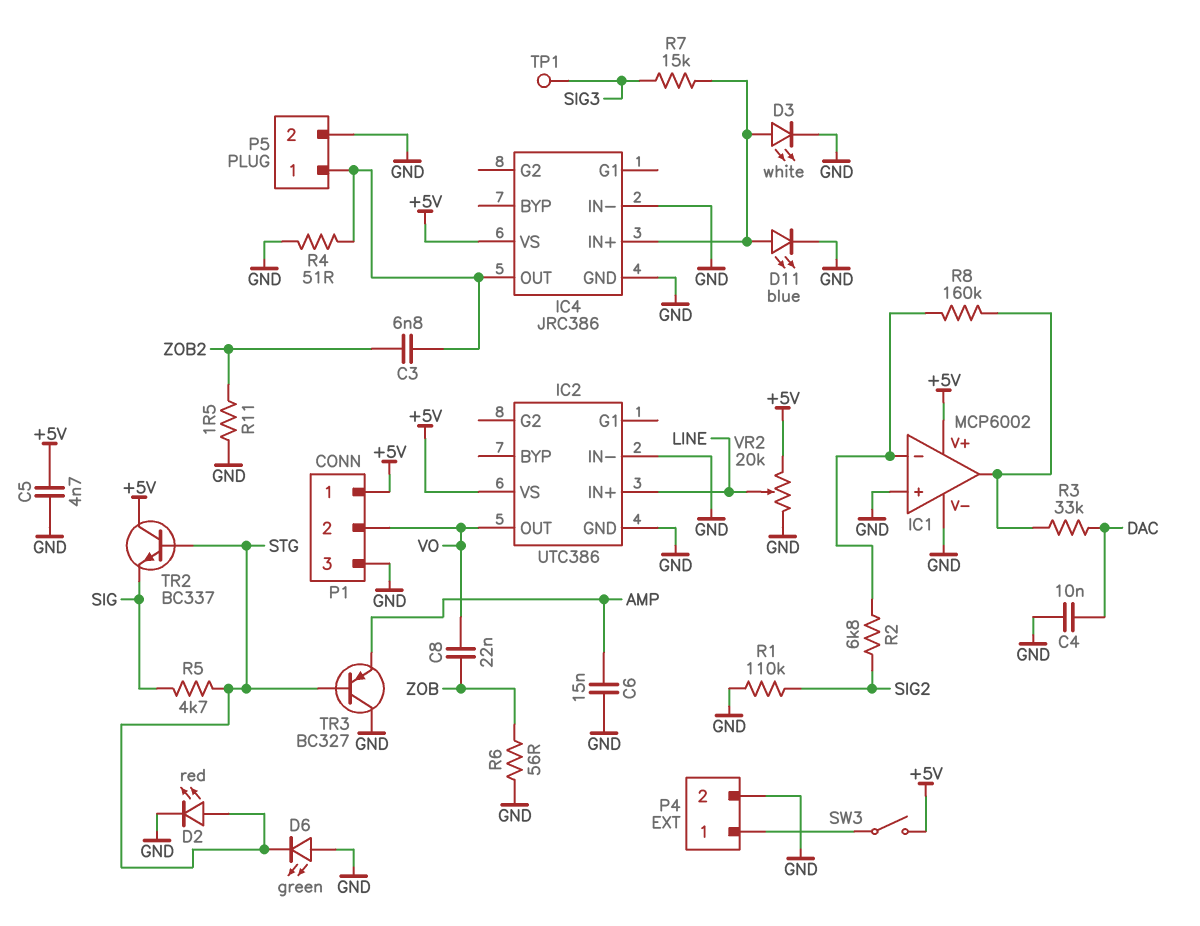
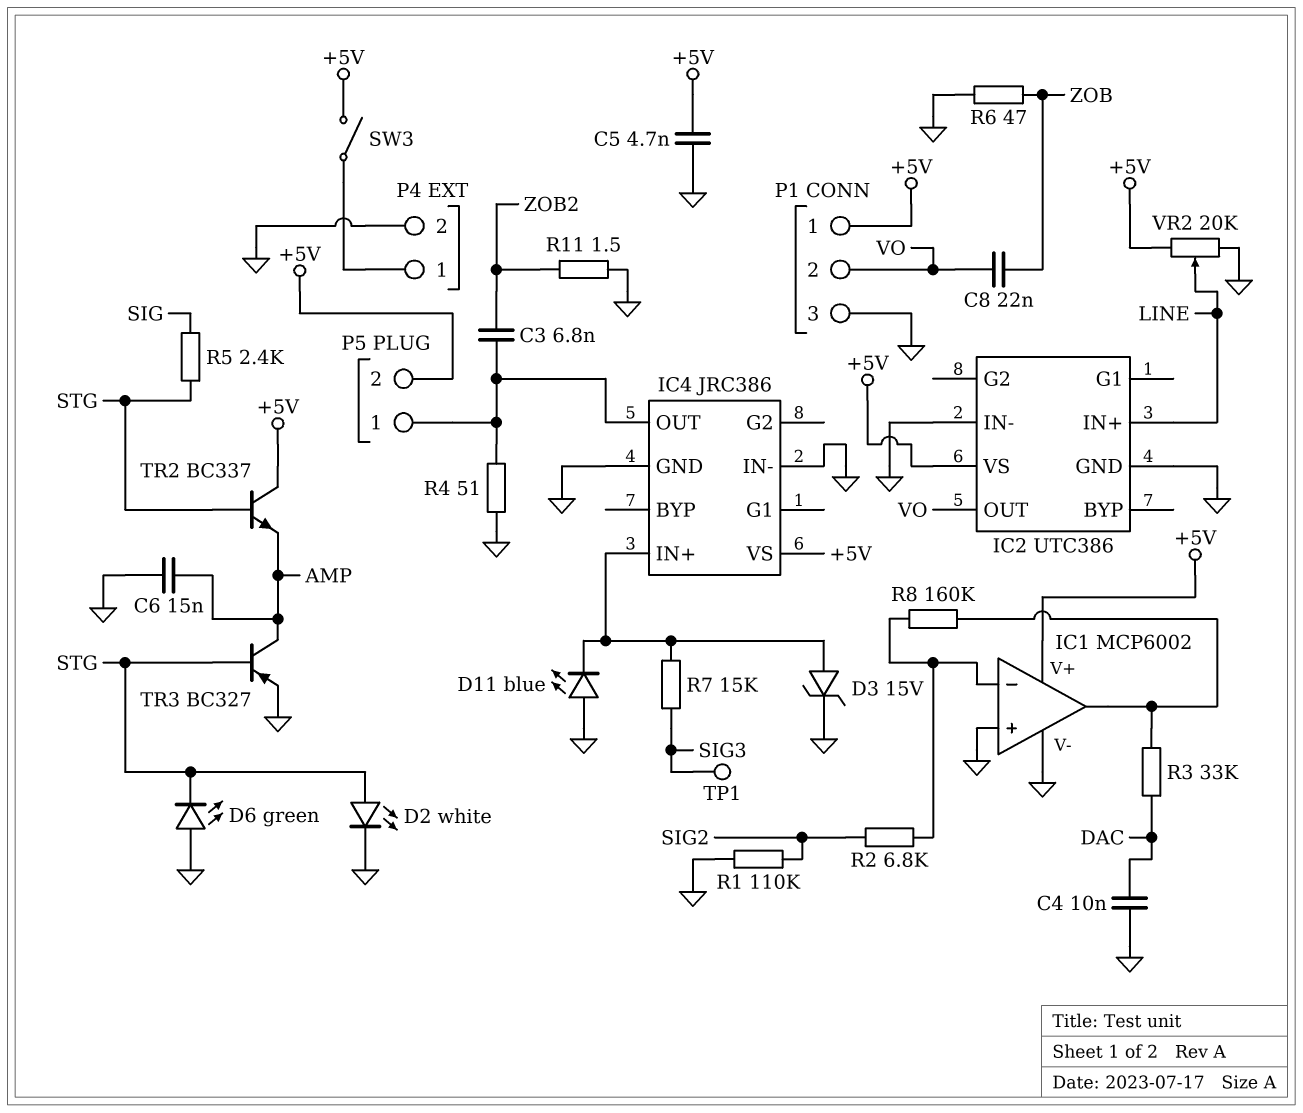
D2: LED red (A STG, K GND) -> LED white (A STG, K GND)
D3: LED white (A IC4/IN+, K GND) -> zener 15V (A IC4/IN+, K GND)
D11: LED blue (A IC4/IN+, K GND) -> LED blue (A GND, K IC4/IN+)
P5 pin 2: GND -> +5V
R5: 4.7k (SIG, STG) -> 2.4k (SIG, STG)
R6: 56 (GND, ZOB) -> 47 (GND, ZOB)
TR2: NPN BC337 (B STG, C +5V, E SIG) -> NPN BC337 (B STG, C +5V, E AMP)
TR3: PNP BC327 (B STG, C GND, E AMP) -> PNP BC327 (B STG, C AMP, E GND)

